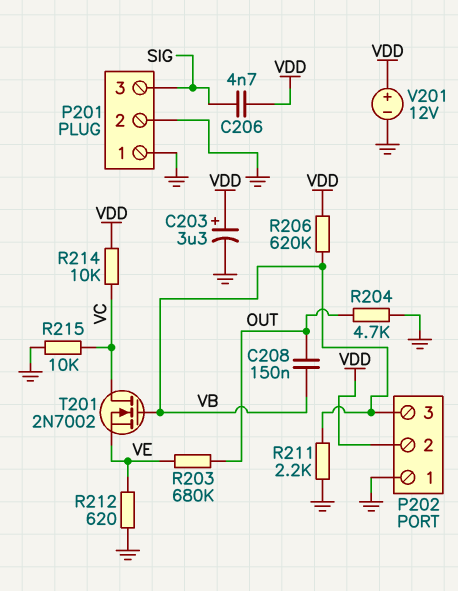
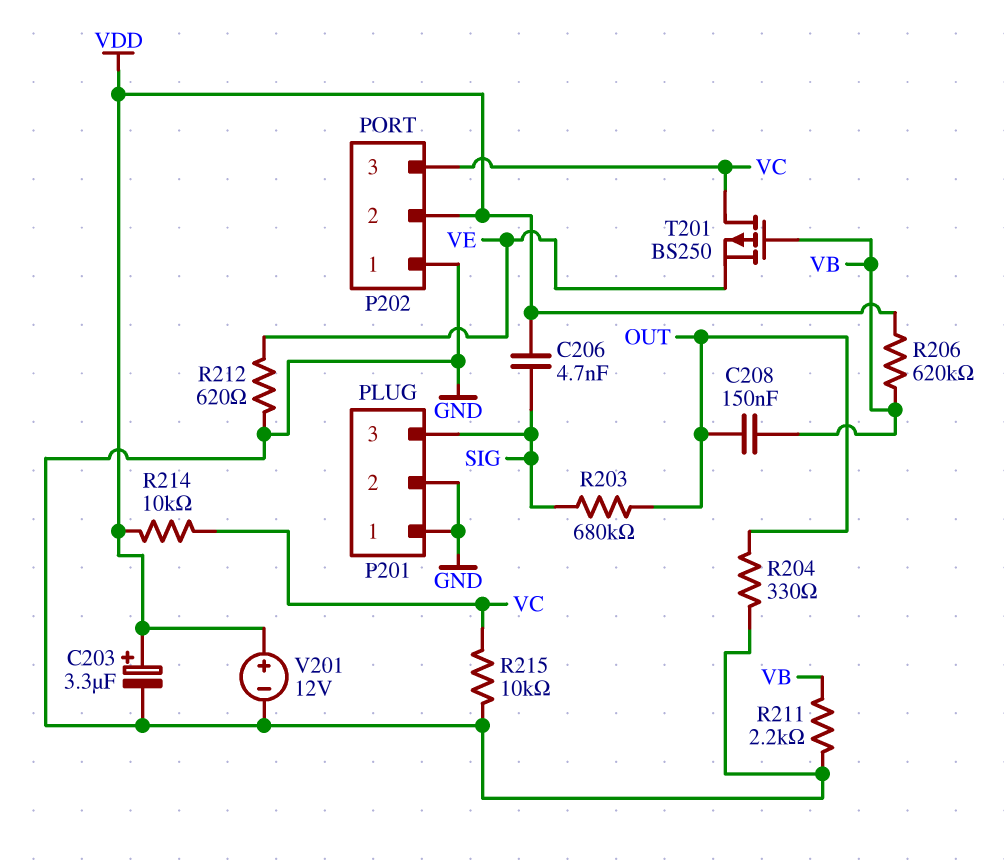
P202 pin 3: VB -> VC
R203: 680k (OUT, VE) -> 680k (OUT, SIG)
R204: 4.7k (GND, OUT) -> 330 (GND, OUT)
T201: NMOS 2N7002 (G VB, D VC, S VE) -> PMOS BS250 (G VB, D VC, S VE)

